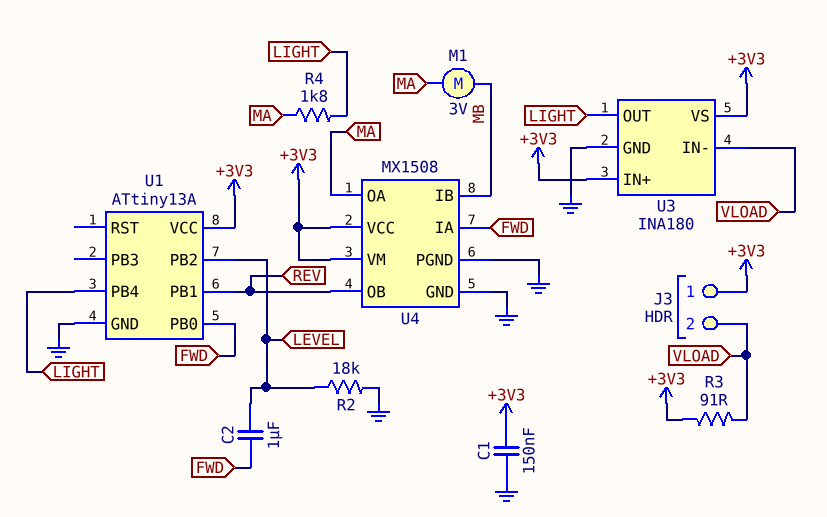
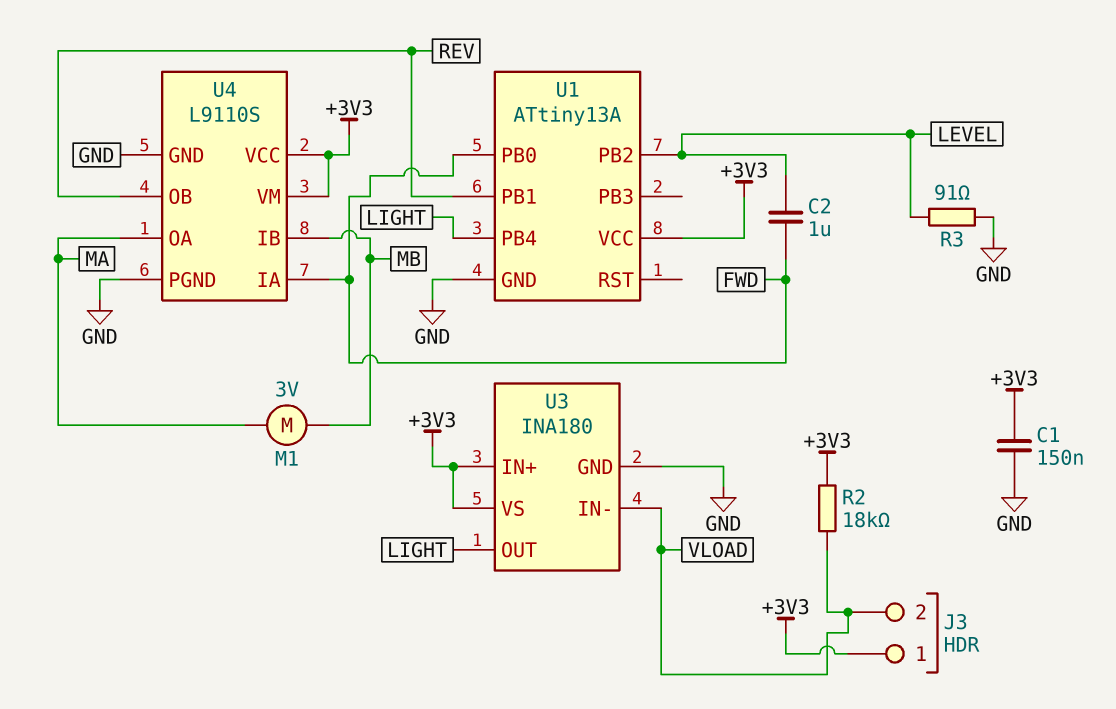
R2: 18k (GND, LEVEL) -> 18k (+3V3, VLOAD)
R3: 91 (+3V3, VLOAD) -> 91 (GND, LEVEL)
R4: 1.8k (LIGHT, MA) -> none
U4: MX1508 -> L9110S

